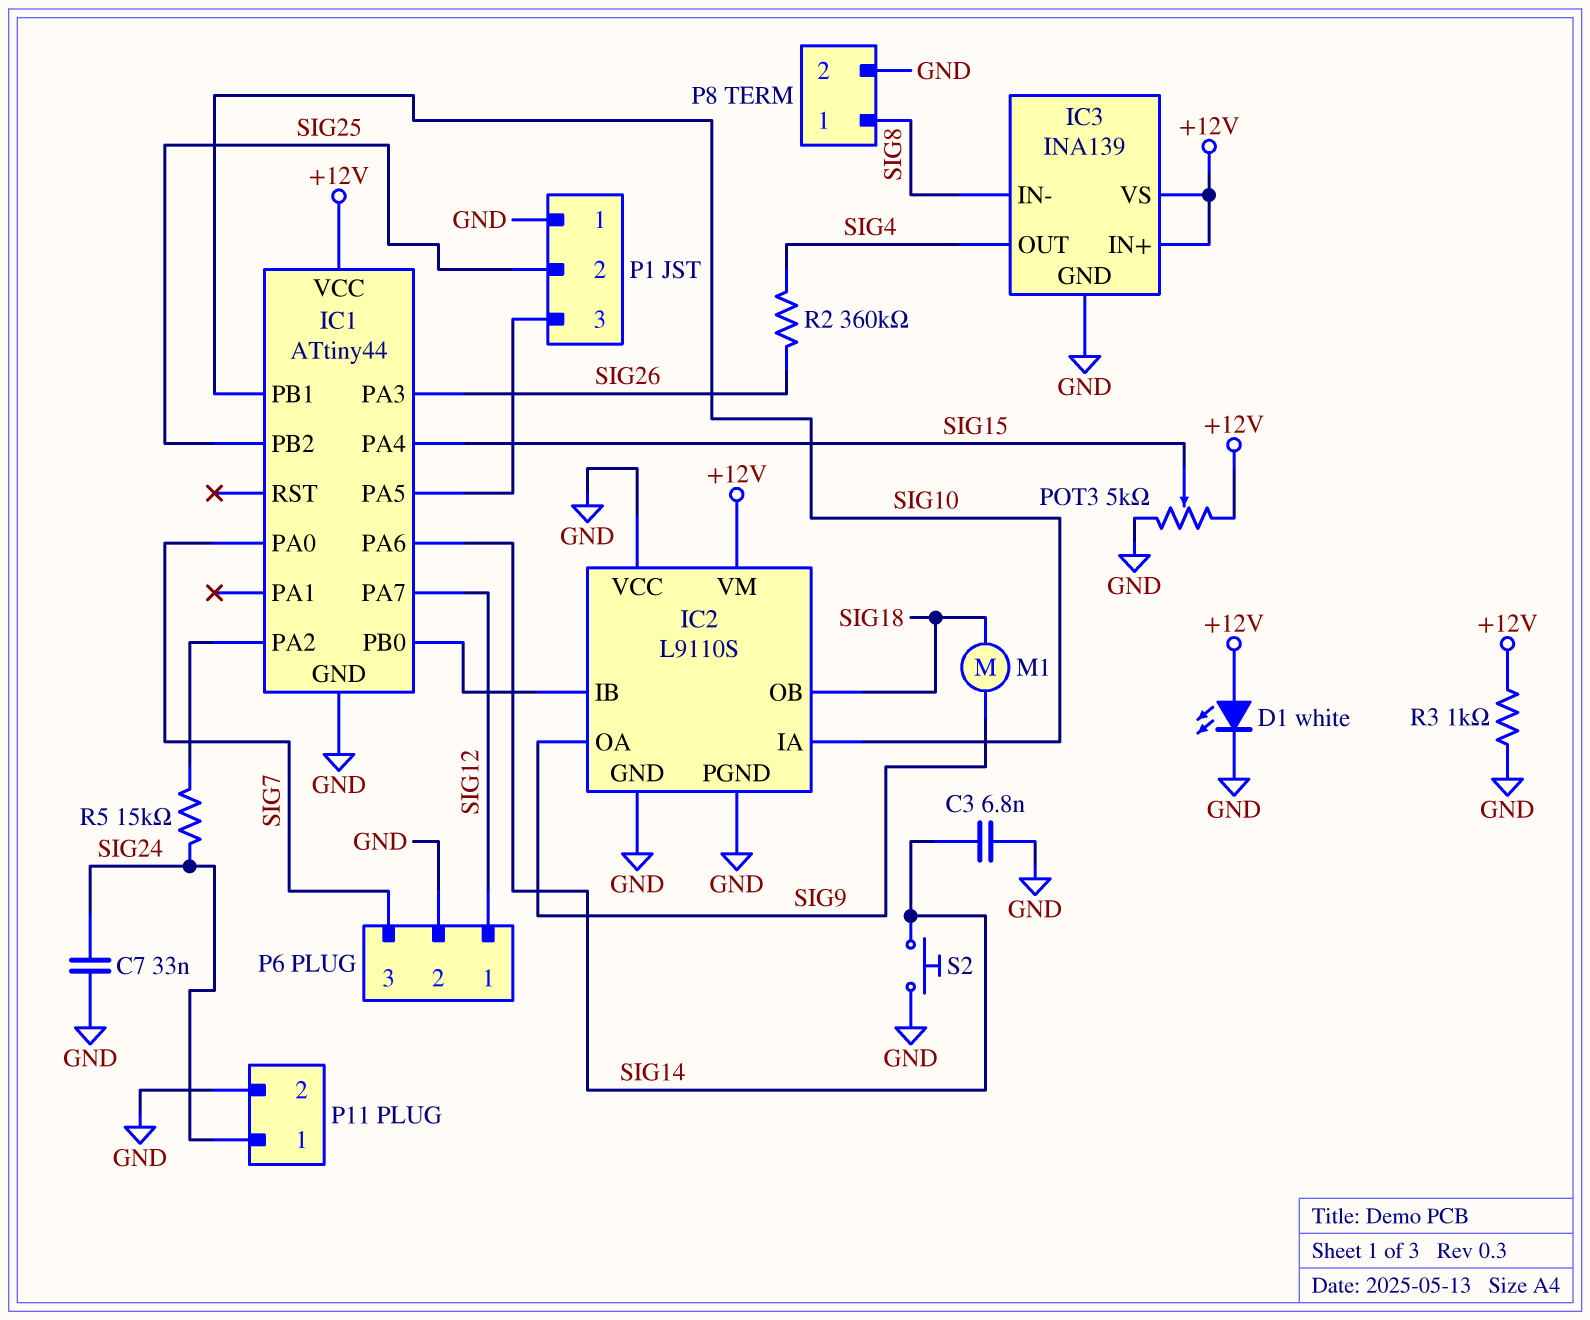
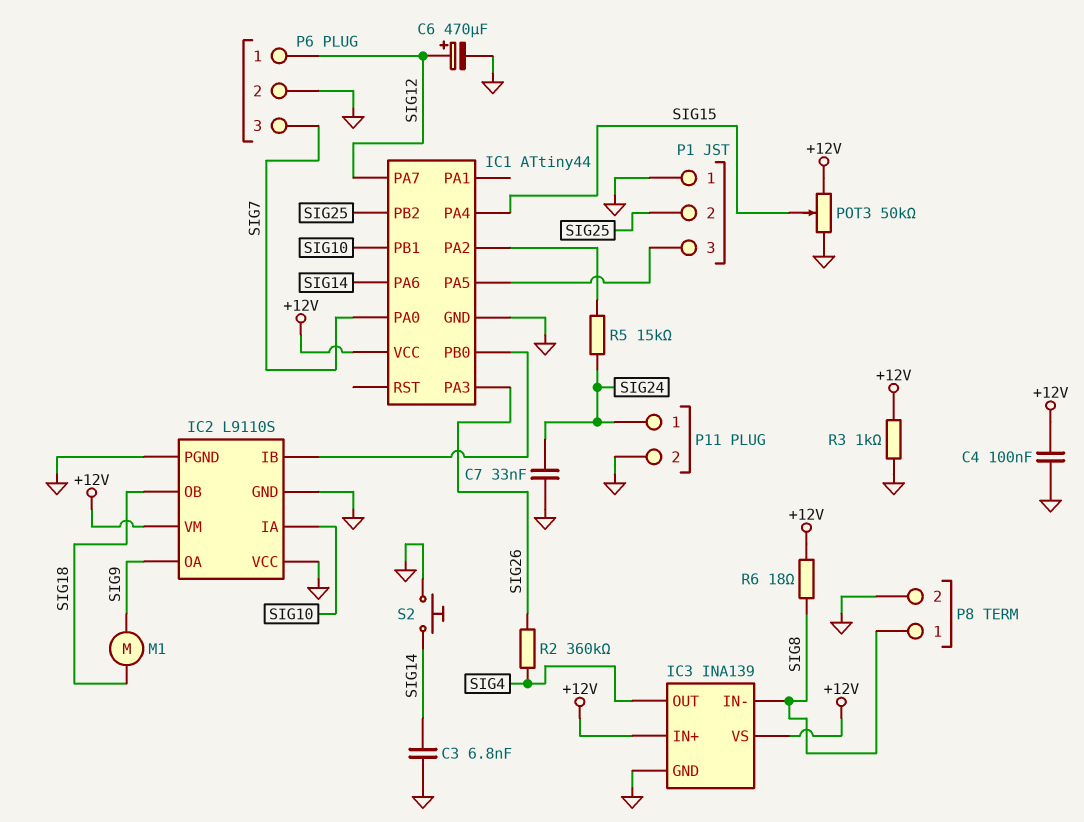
C4: none -> 100nF (+12V, GND)
C6: none -> 470uF (plus SIG12, minus GND)
D1: LED white (A +12V, K GND) -> none
POT3: 5k (+12V, GND, wiper SIG15) -> 50k (+12V, GND, wiper SIG15)
R6: none -> 18 (+12V, SIG8)

